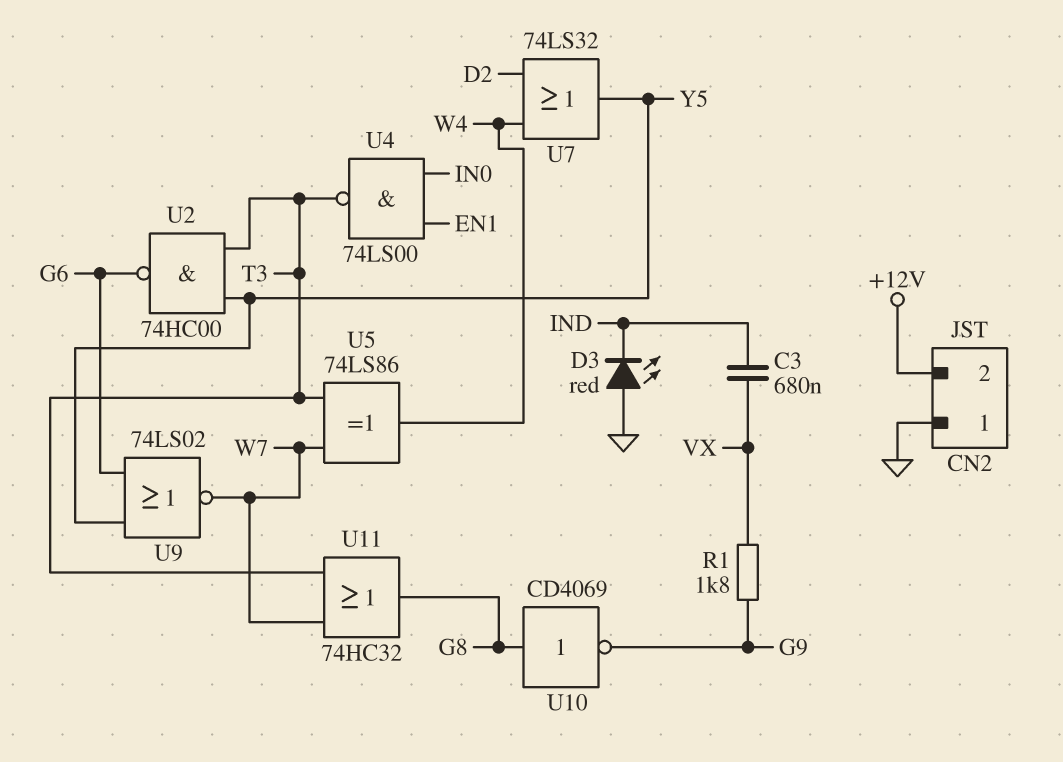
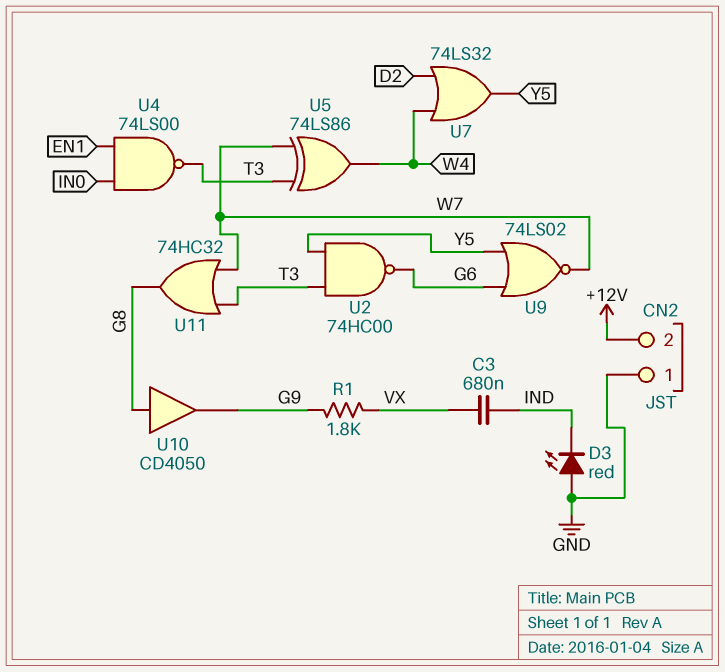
U10: NOT CD4069 (in G8, out G9) -> buffer CD4050 (in G8, out G9)

